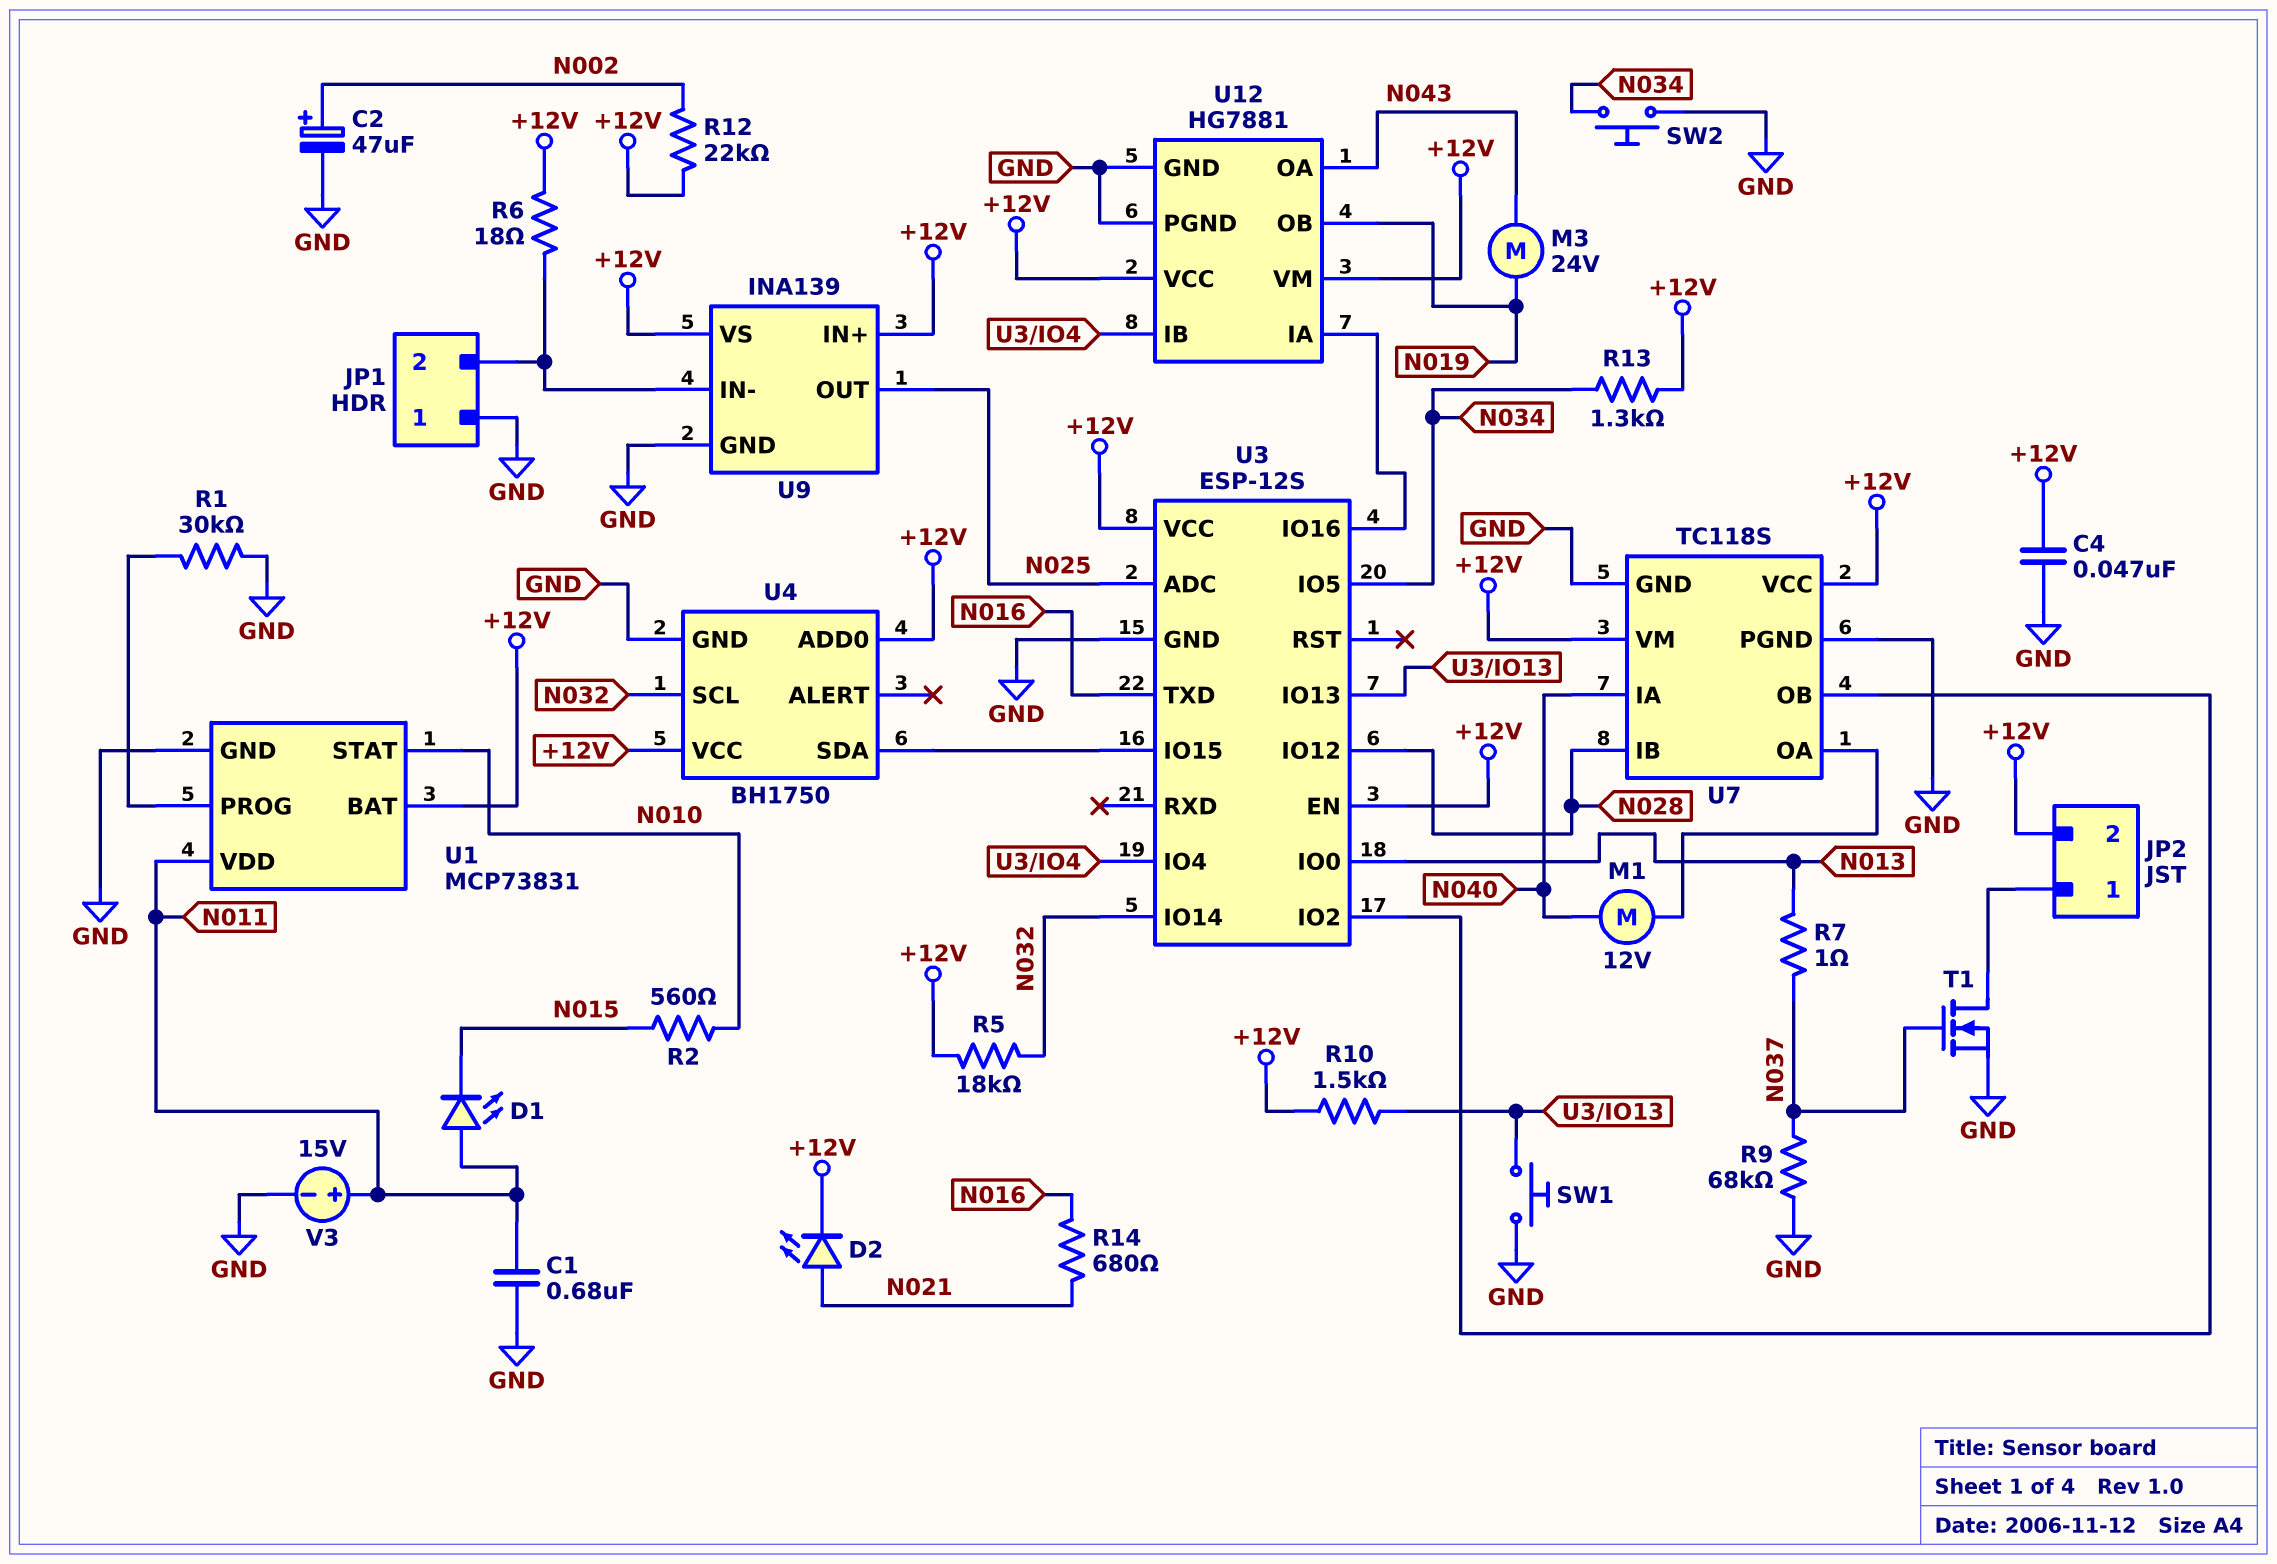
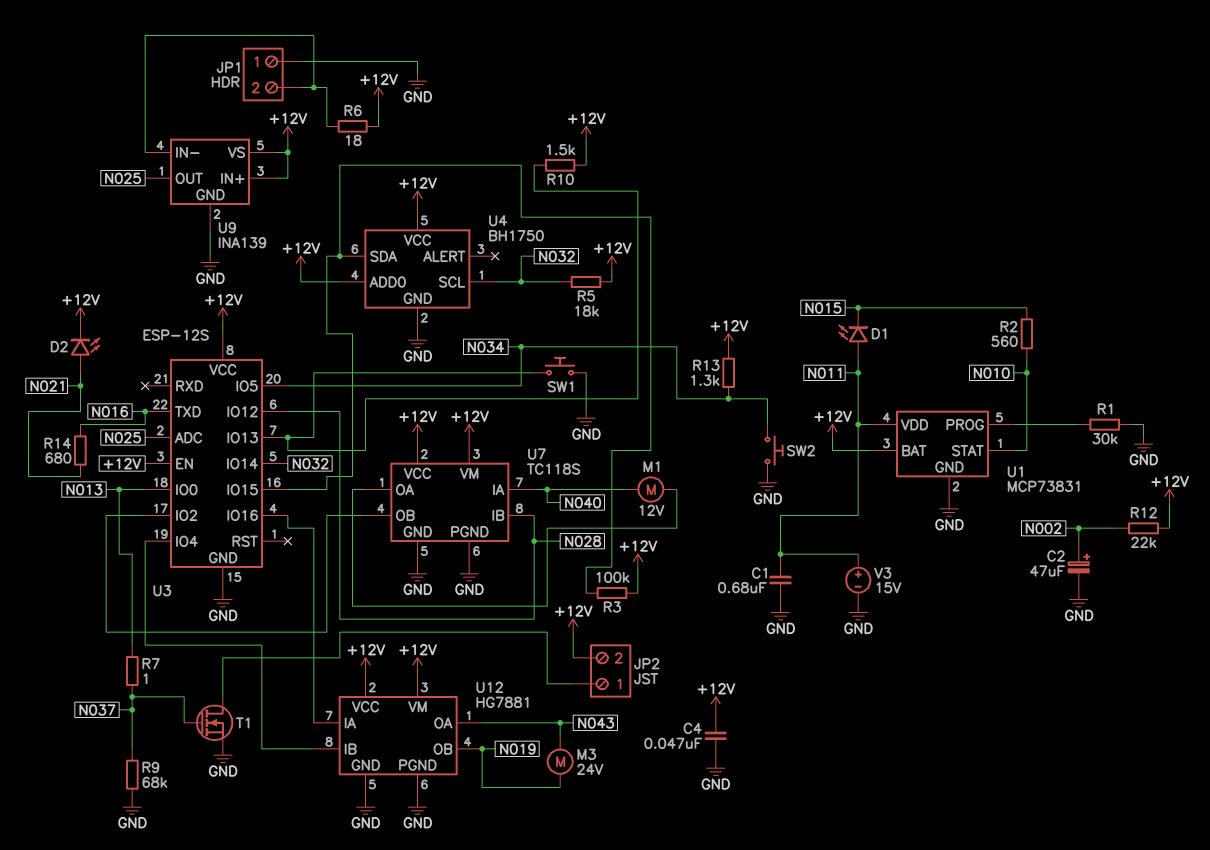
R3: none -> 100k (+12V, U3/IO15)

